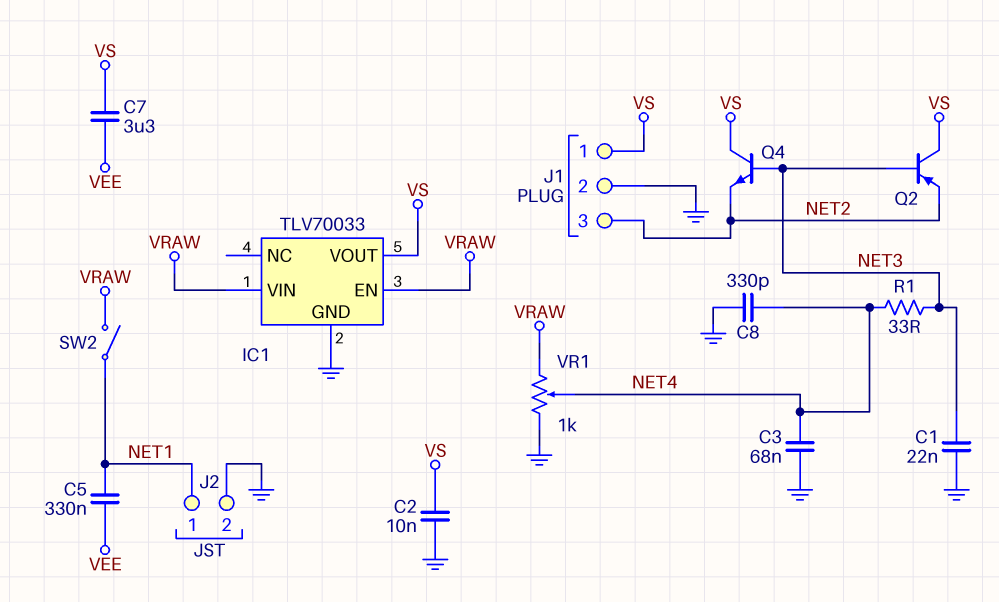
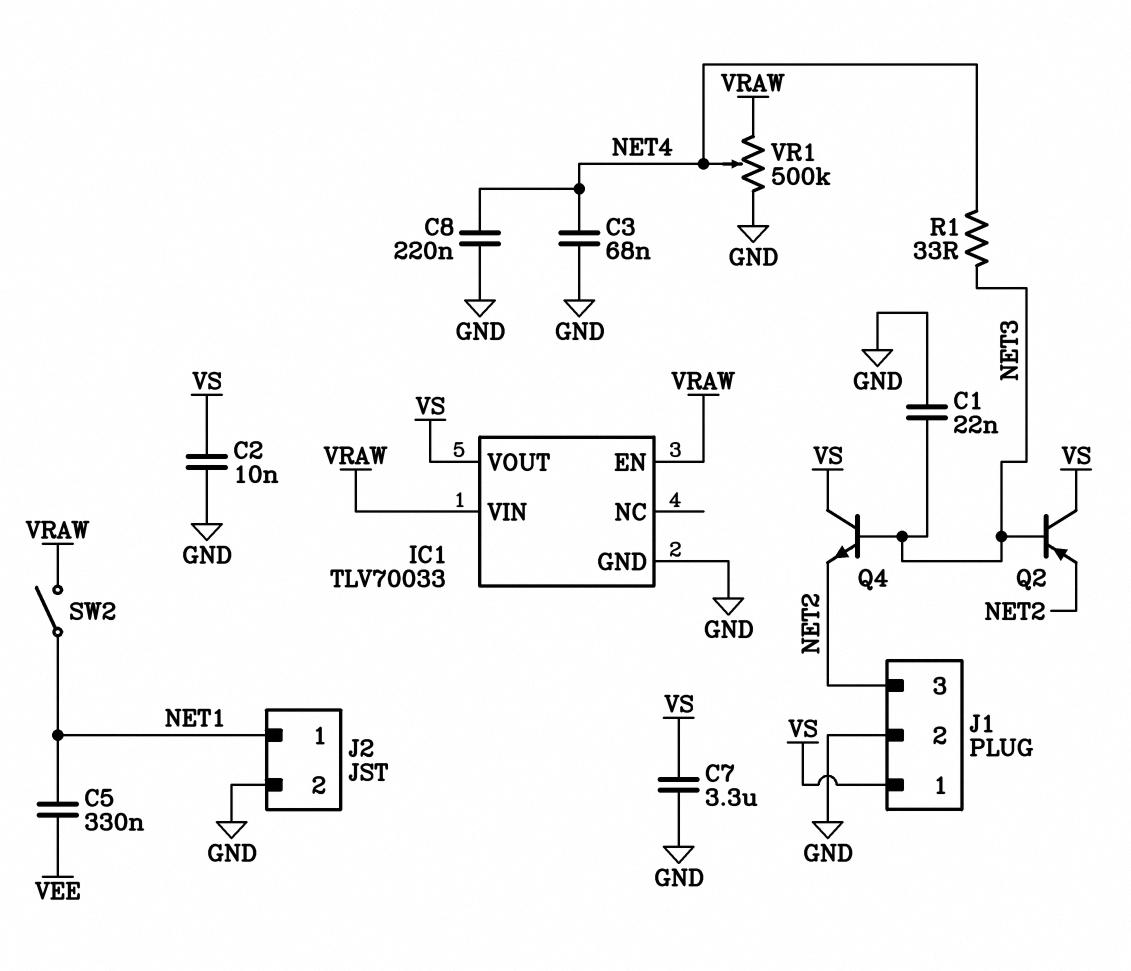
C7: 3.3uF (VEE, VS) -> 3.3uF (GND, VS)
C8: 330pF (GND, NET4) -> 220nF (GND, NET4)
VR1: 1k (GND, VRAW, wiper NET4) -> 500k (GND, VRAW, wiper NET4)

